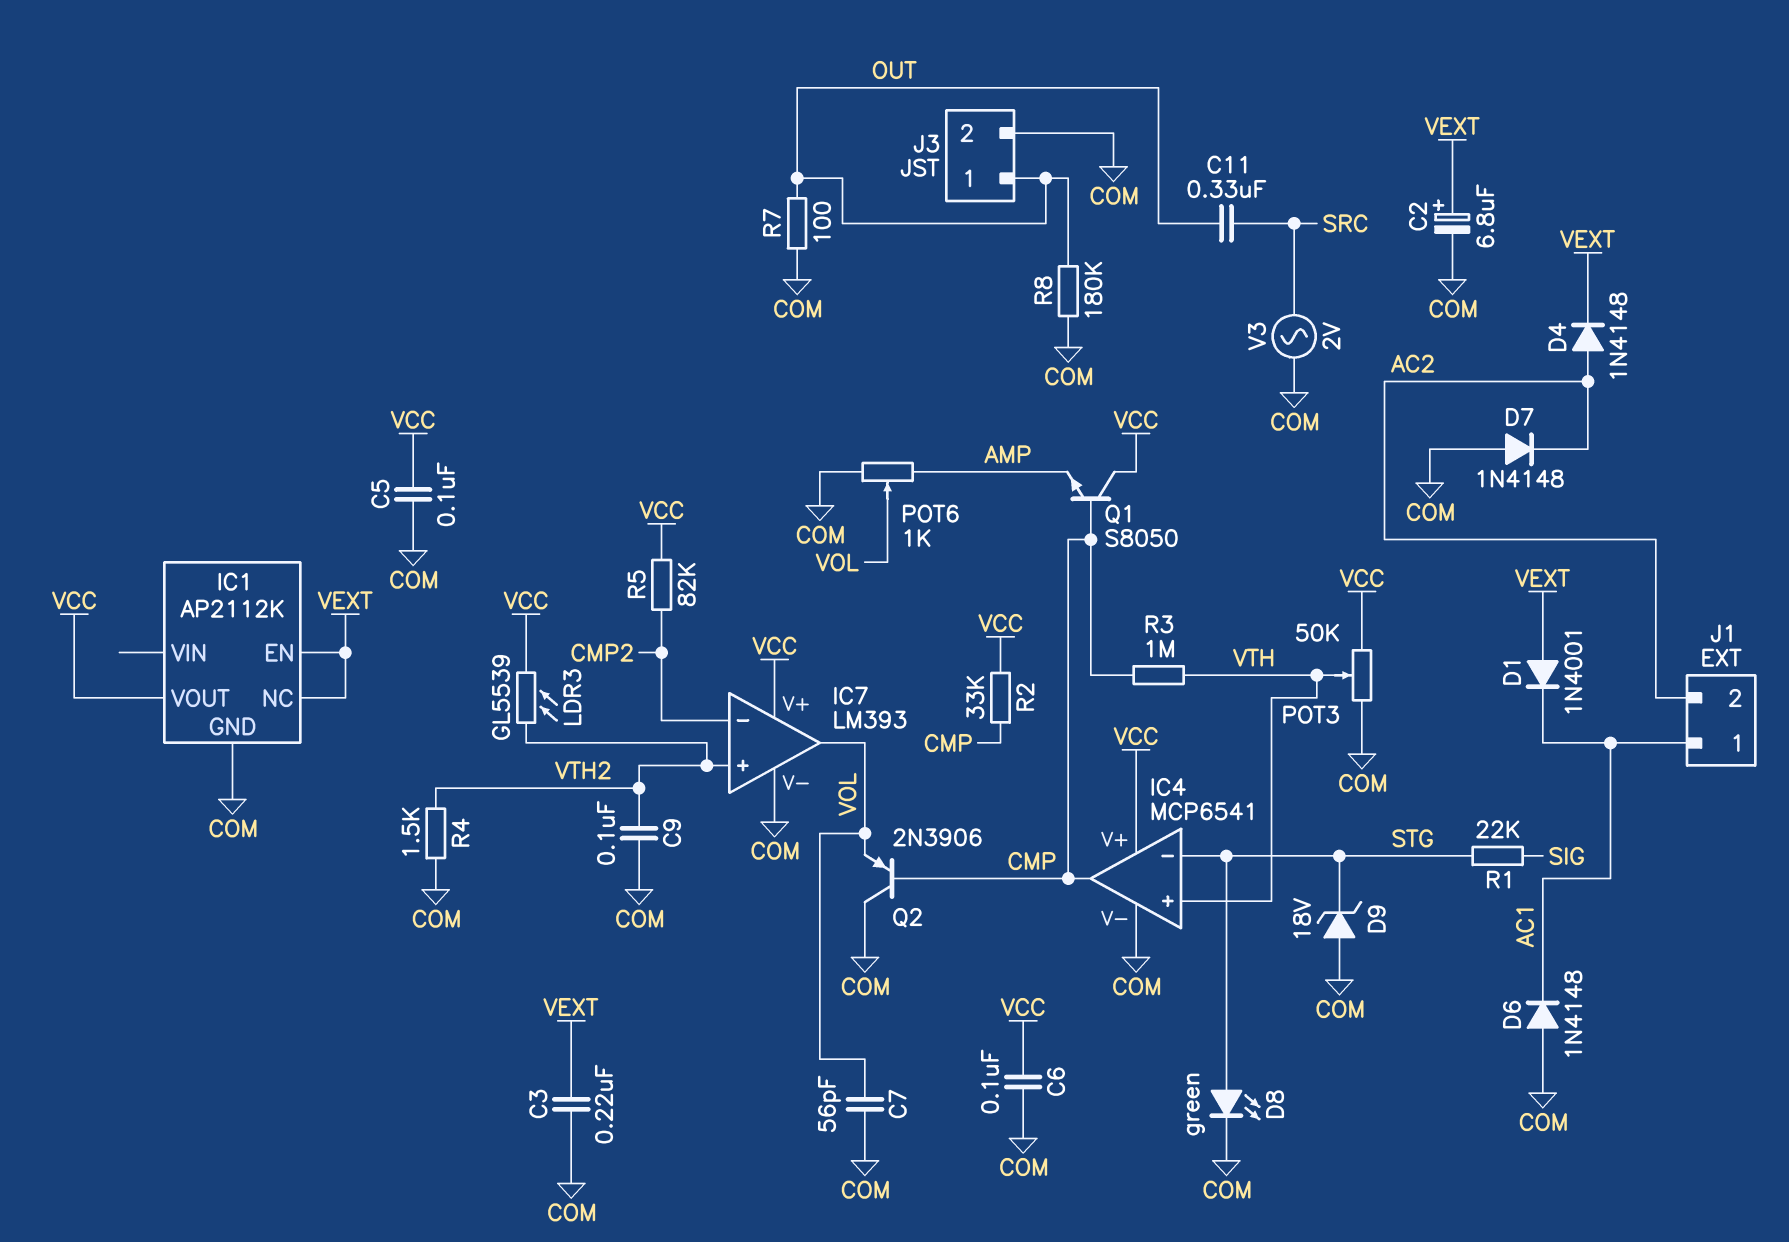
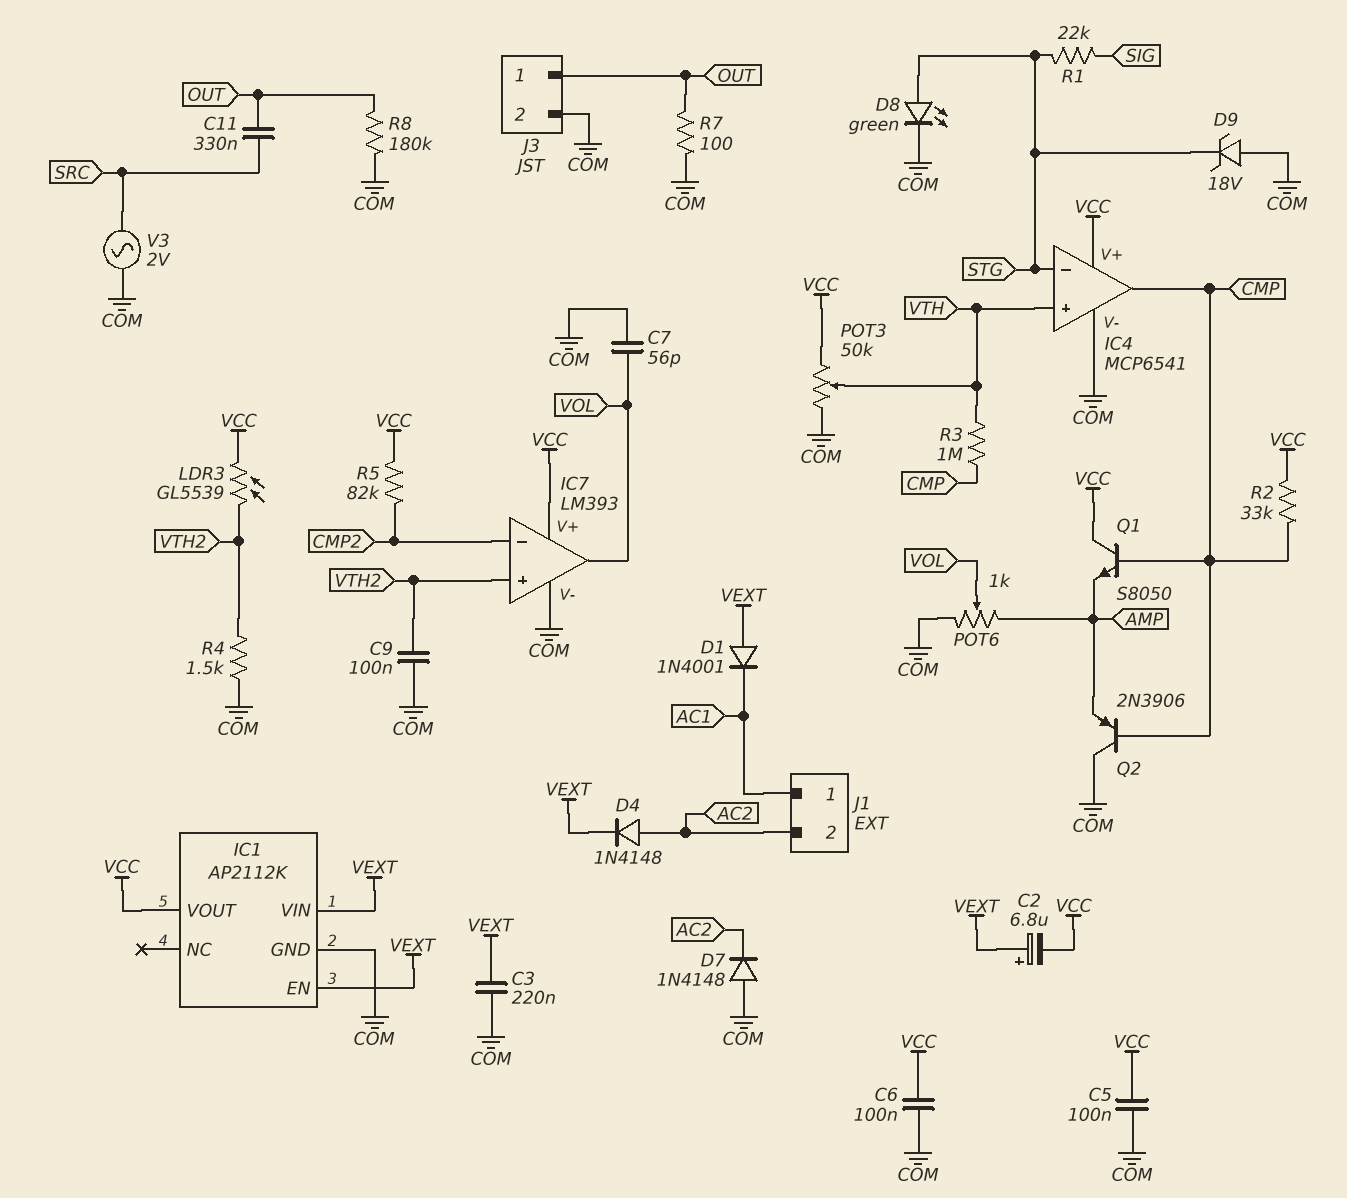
C2: 6.8uF (plus VEXT, minus COM) -> 6.8uF (plus VEXT, minus VCC)
D6: diode 1N4148 (A COM, K AC1) -> none
IC1 pin NC: VEXT -> none
IC1 pin VIN: none -> VEXT
Q2: PNP 2N3906 (B CMP, C COM, E VOL) -> PNP 2N3906 (B CMP, C COM, E AMP)

